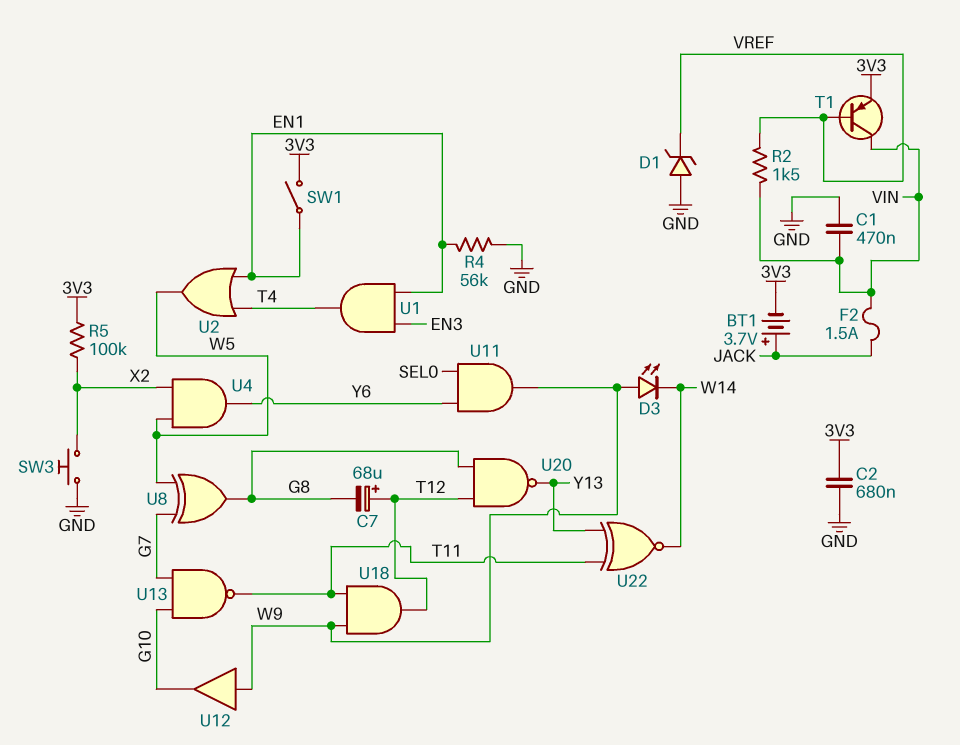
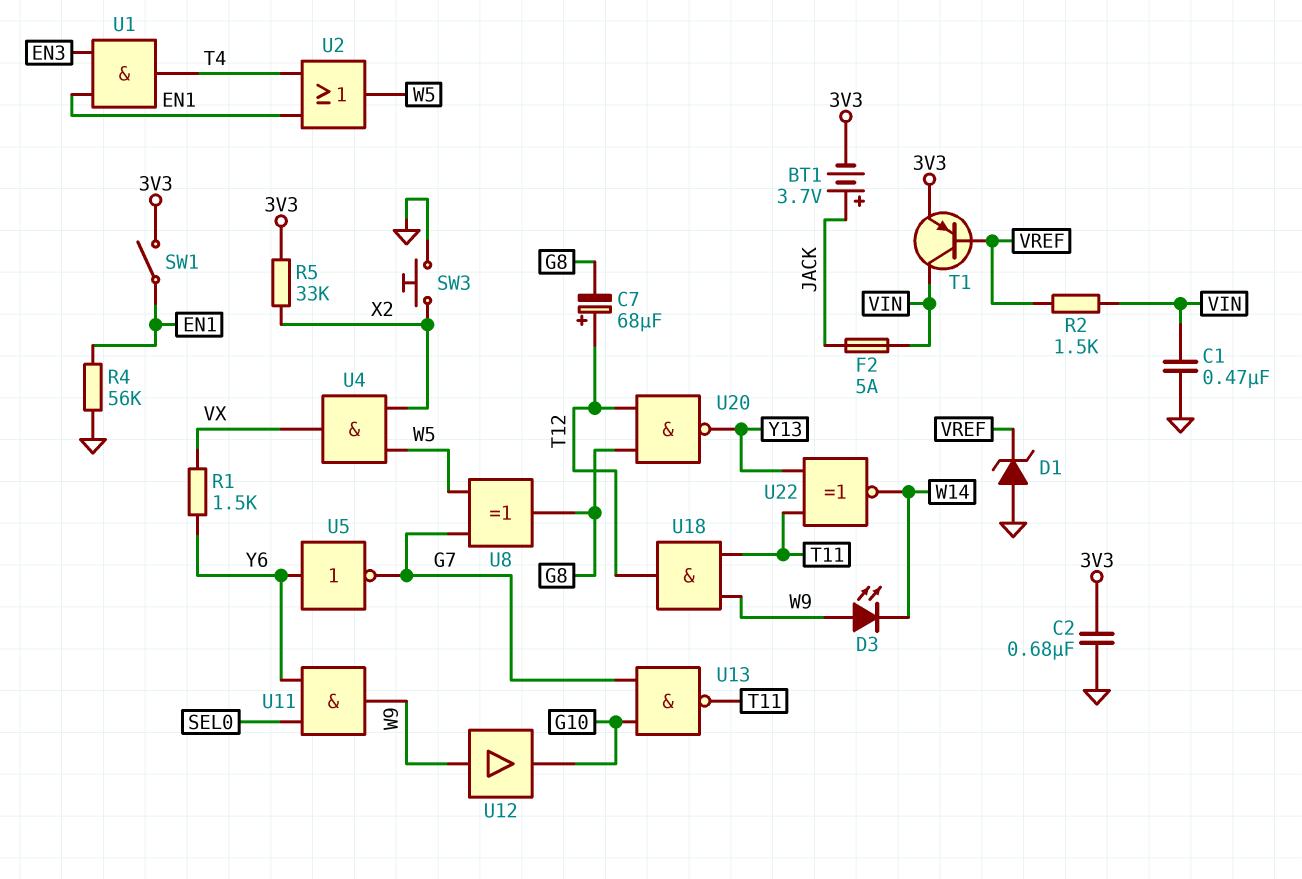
F2: 1.5A (JACK, VIN) -> 5A (JACK, VIN)
R1: none -> 1.5k (VX, Y6)
R5: 100k (3V3, X2) -> 33k (3V3, X2)
U4: AND (in W5, in X2, out Y6) -> AND (in W5, in X2, out VX)
U5: none -> NOT (in Y6, out G7)

